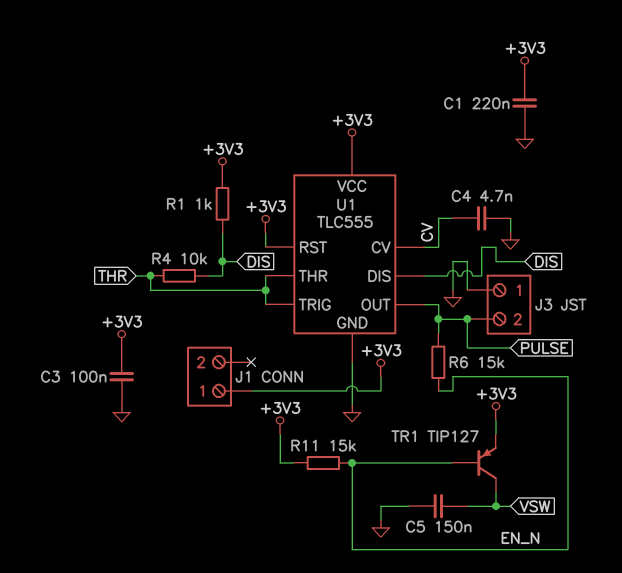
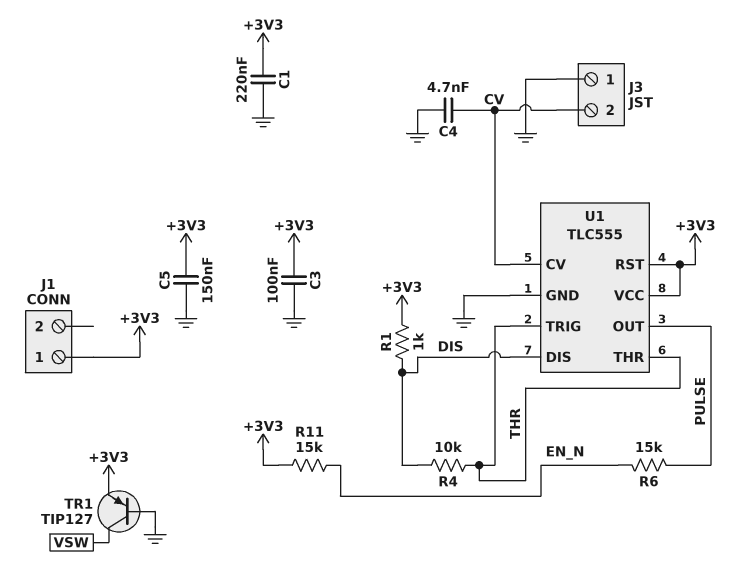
C5: 150nF (GND, VSW) -> 150nF (+3V3, GND)
J3 pin 2: PULSE -> CV
TR1: PNP TIP127 (B EN_N, C VSW, E +3V3) -> PNP TIP127 (B GND, C VSW, E +3V3)

